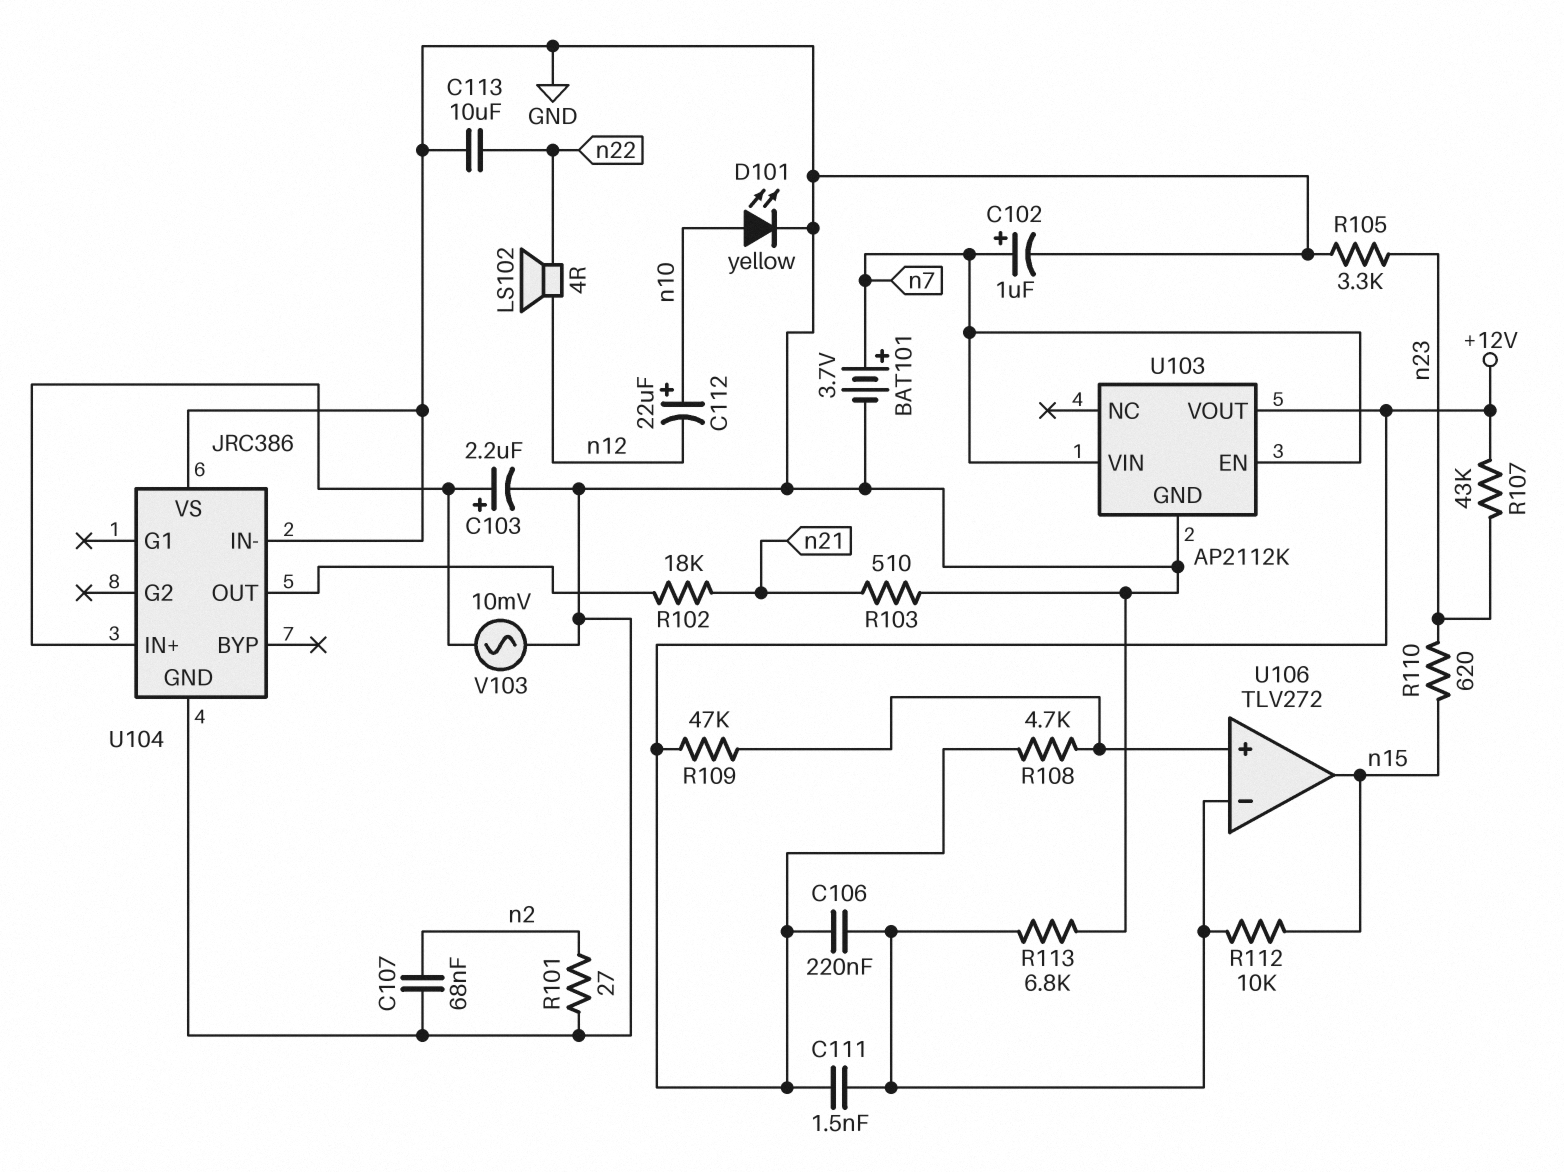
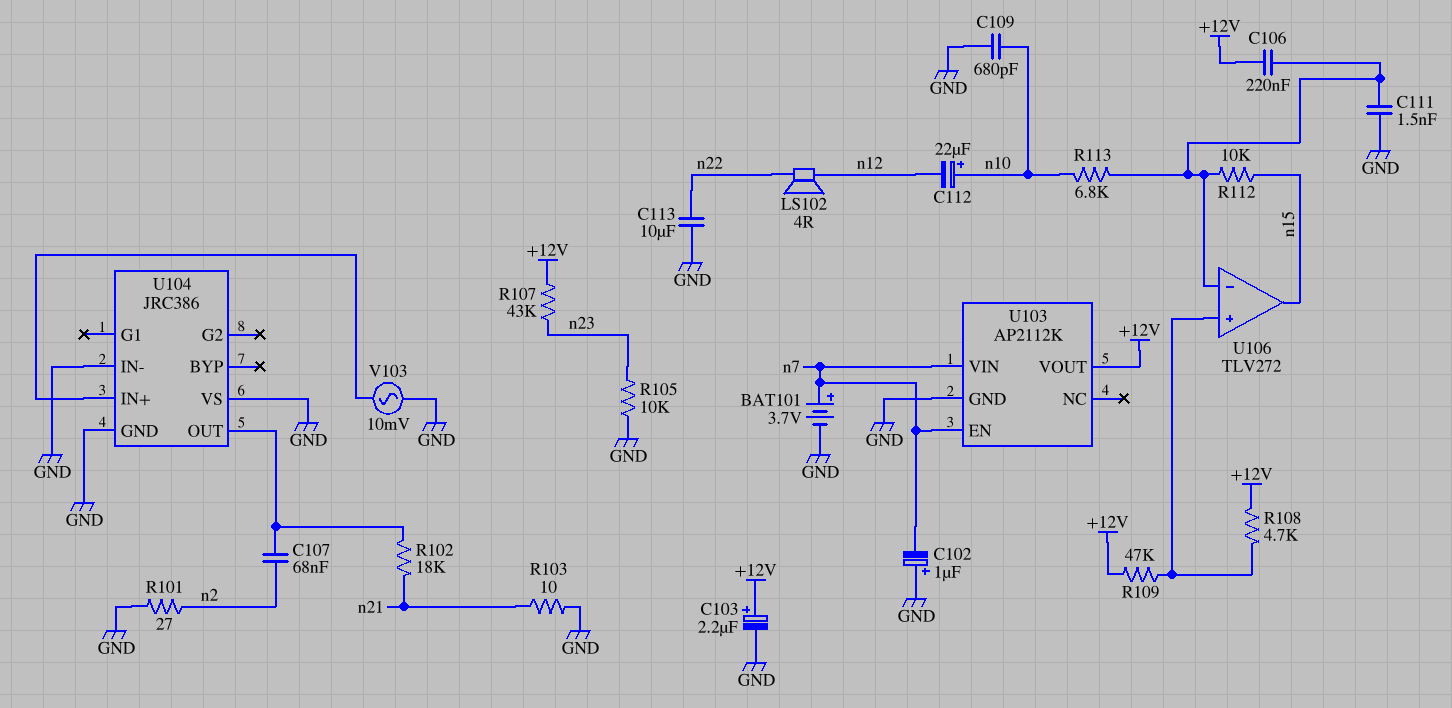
C102: 1uF (plus n7, minus GND) -> 1uF (plus GND, minus n7)
C103: 2.2uF (plus U104/IN+, minus GND) -> 2.2uF (plus +12V, minus GND)
C107: 68nF (GND, n2) -> 68nF (U104/OUT, n2)
C109: none -> 680pF (GND, n10)
C111: 1.5nF (+12V, U106/in-) -> 1.5nF (GND, U106/in-)
D101: LED yellow (A n10, K GND) -> none
R103: 510 (GND, n21) -> 10 (GND, n21)
R105: 3.3k (GND, n23) -> 10k (GND, n23)
R110: 620 (n15, n23) -> none
R113: 6.8k (GND, U106/in-) -> 6.8k (U106/in-, n10)

